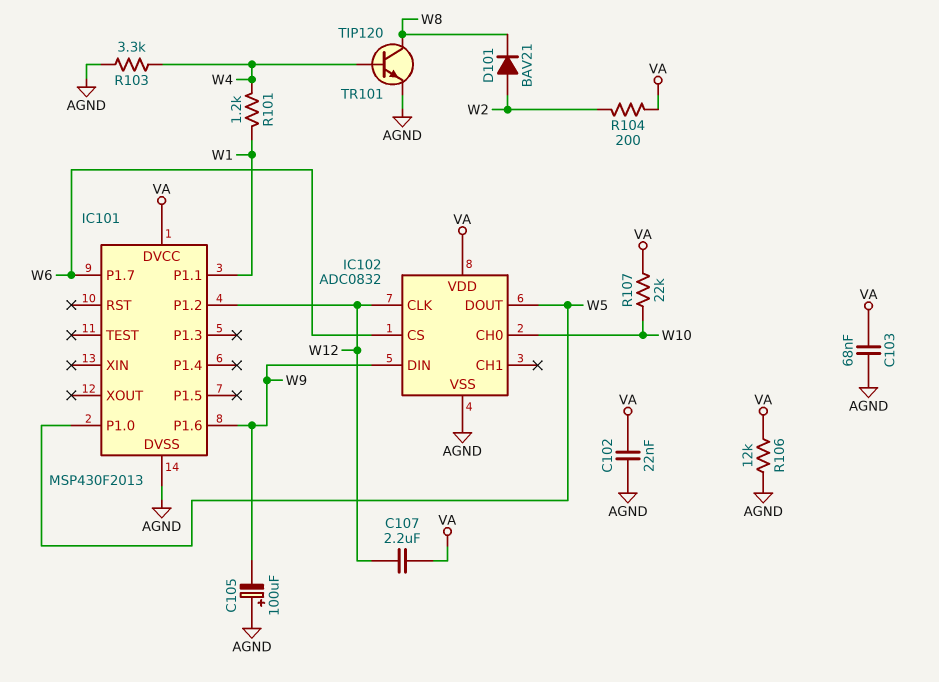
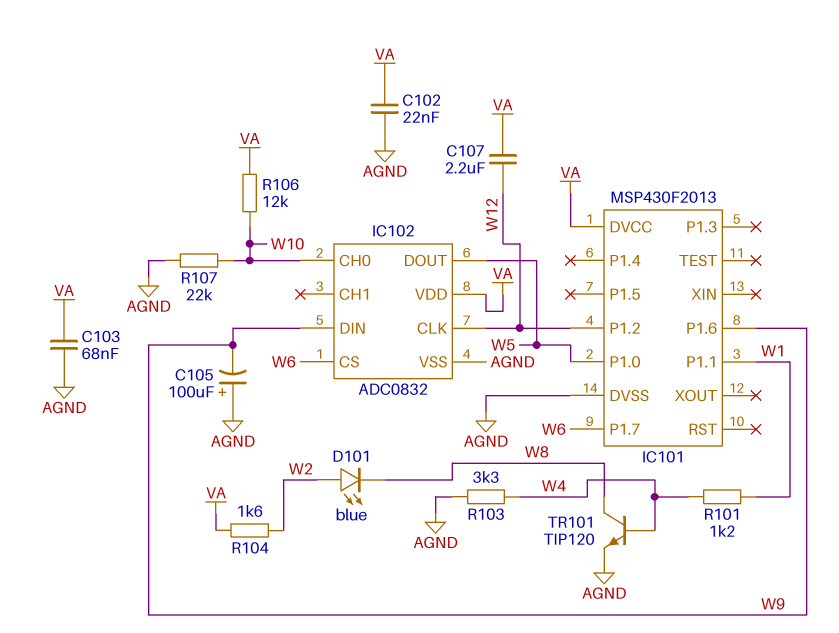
D101: diode BAV21 (A W2, K W8) -> LED blue (A W2, K W8)
R104: 200 (VA, W2) -> 1.6k (VA, W2)
R106: 12k (AGND, VA) -> 12k (VA, W10)
R107: 22k (VA, W10) -> 22k (AGND, W10)

